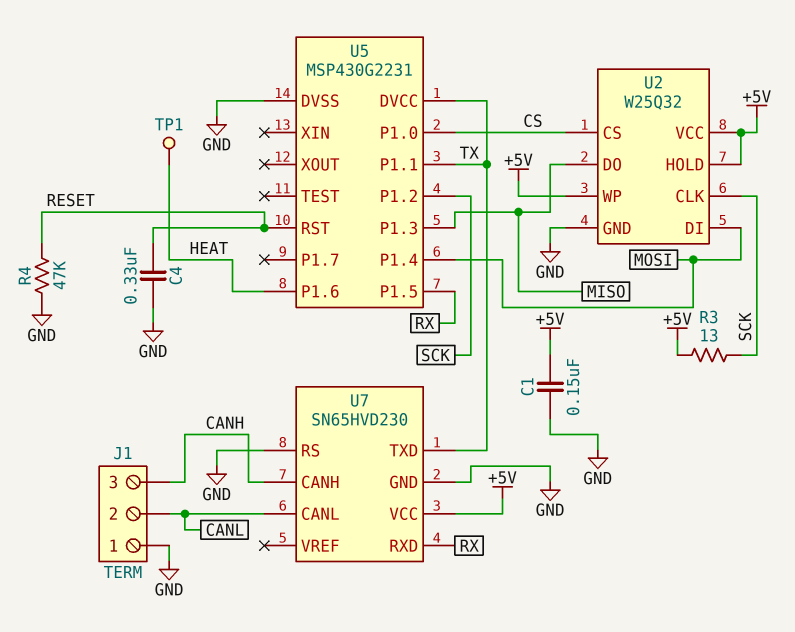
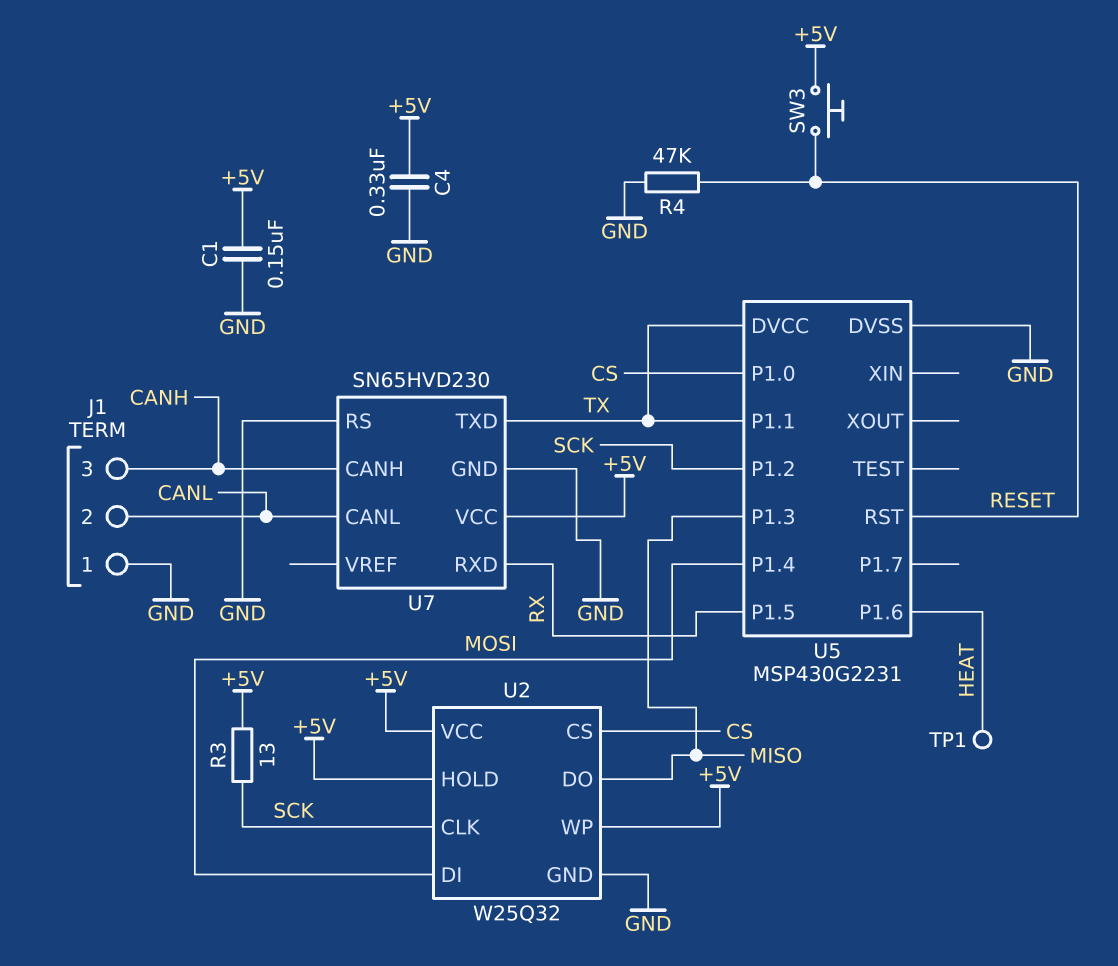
C4: 330nF (GND, RESET) -> 330nF (+5V, GND)
SW3: none -> button (+5V, RESET)

